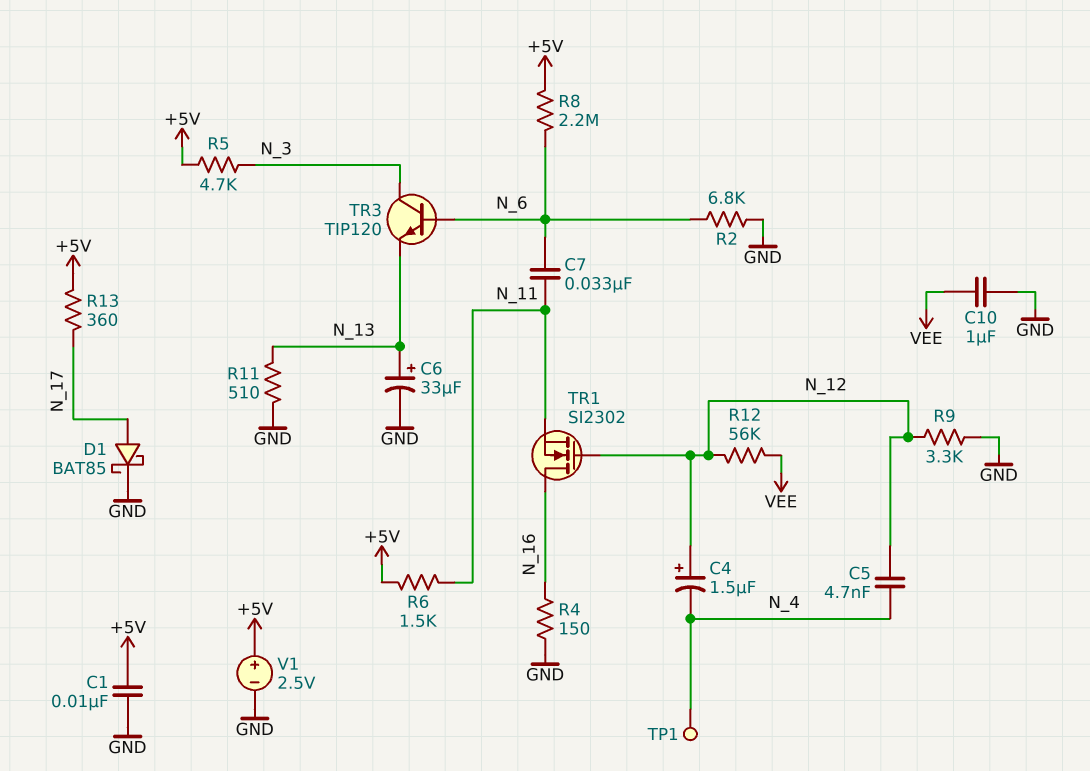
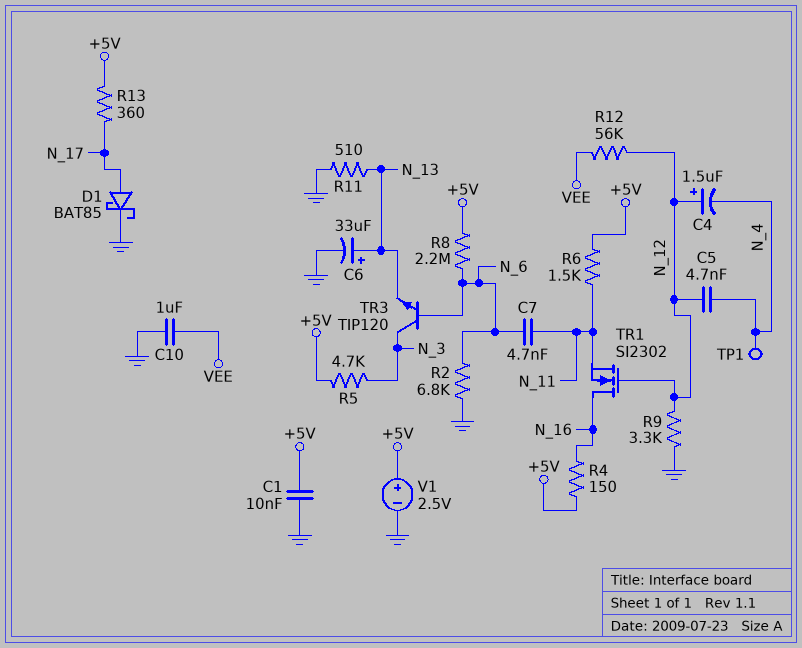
C7: 33nF (N_6, N_11) -> 4.7nF (N_6, N_11)
R4: 150 (GND, N_16) -> 150 (+5V, N_16)

